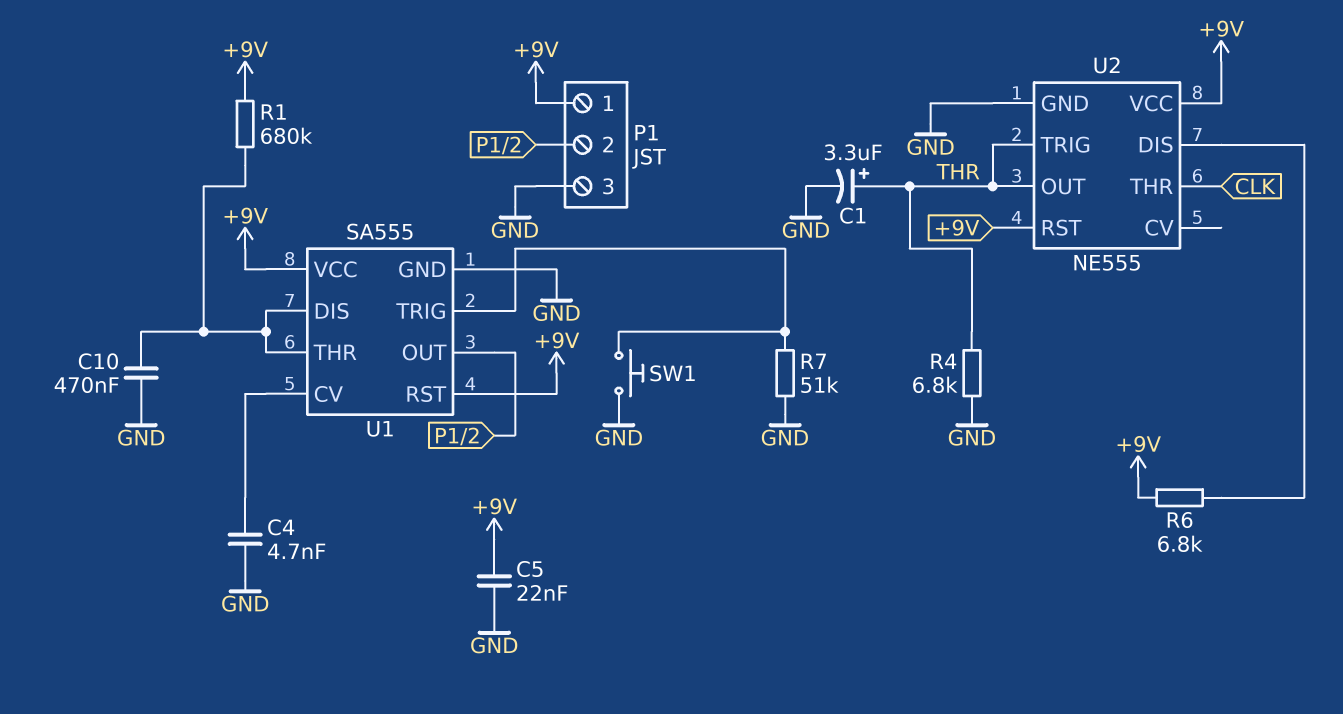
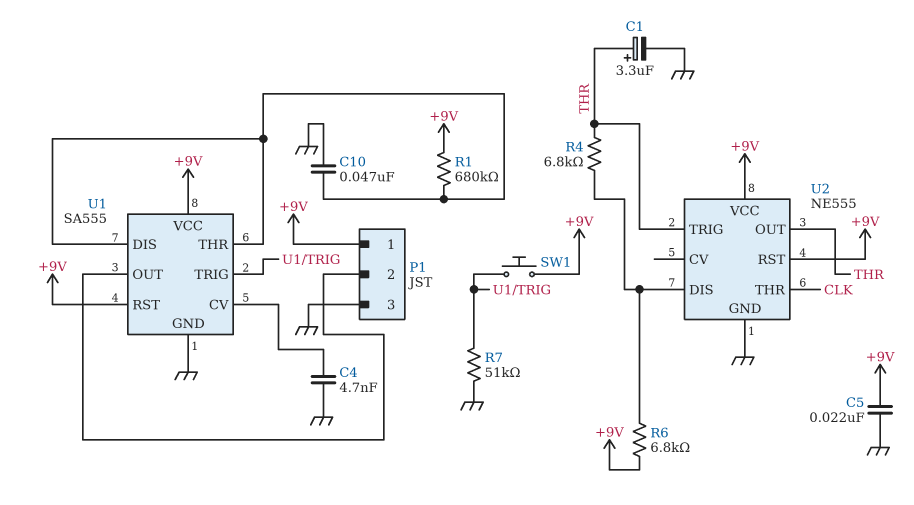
C10: 470nF (GND, U1/DIS) -> 47nF (GND, U1/DIS)
R4: 6.8k (GND, THR) -> 6.8k (THR, U2/DIS)
SW1: button (GND, U1/TRIG) -> button (+9V, U1/TRIG)

